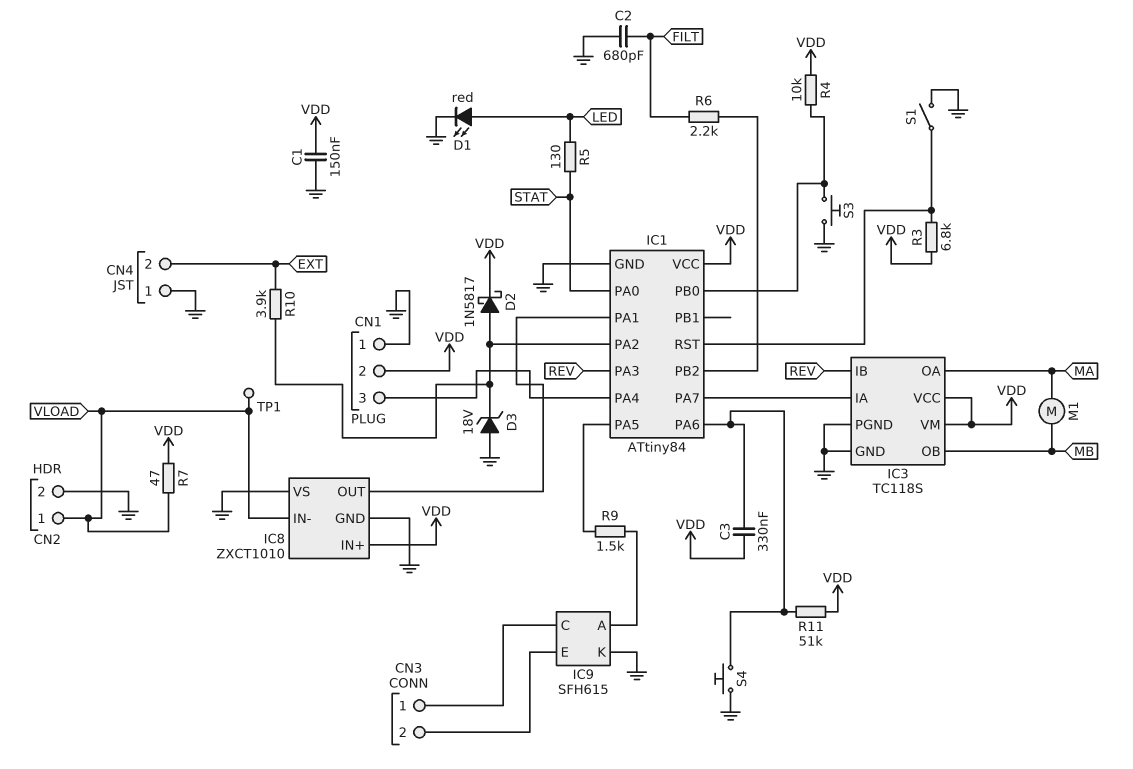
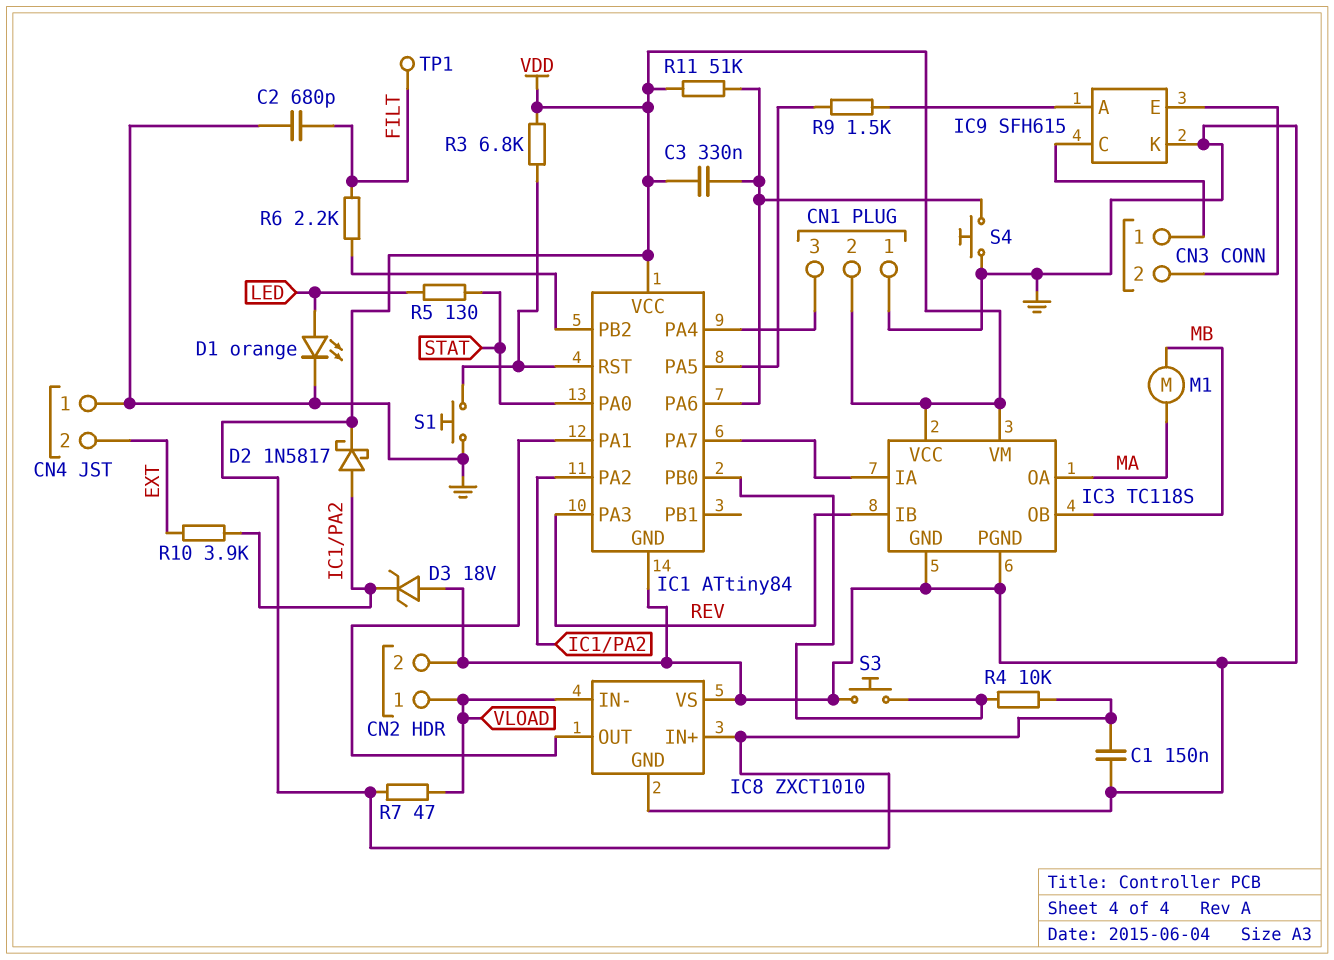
D1: LED red (A LED, K GND) -> LED orange (A LED, K GND)
S1: switch (GND, IC1/RST) -> button (GND, IC1/RST)
TP1: test point (VLOAD) -> test point (FILT)

